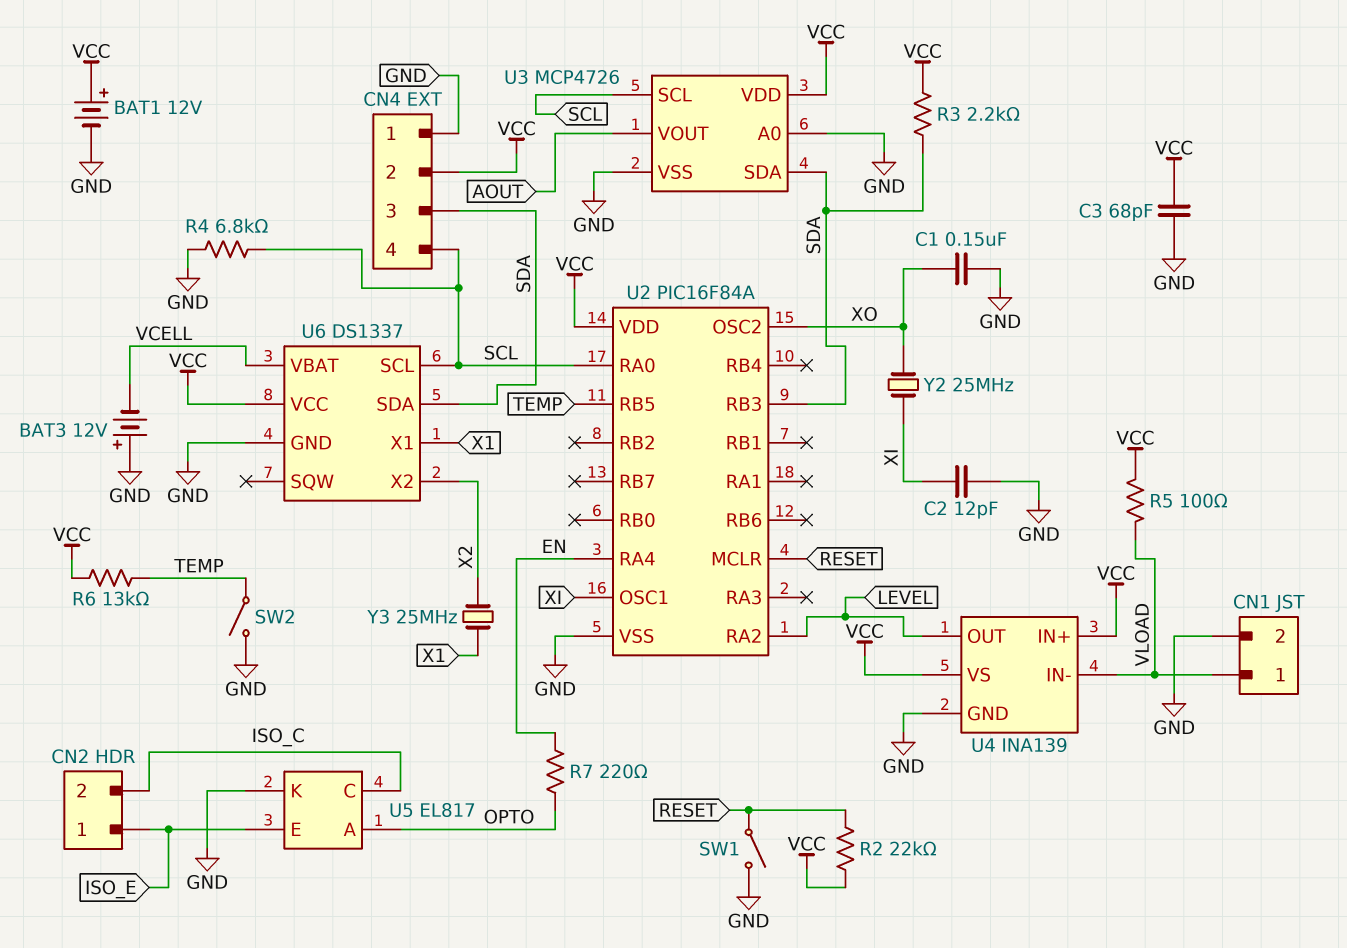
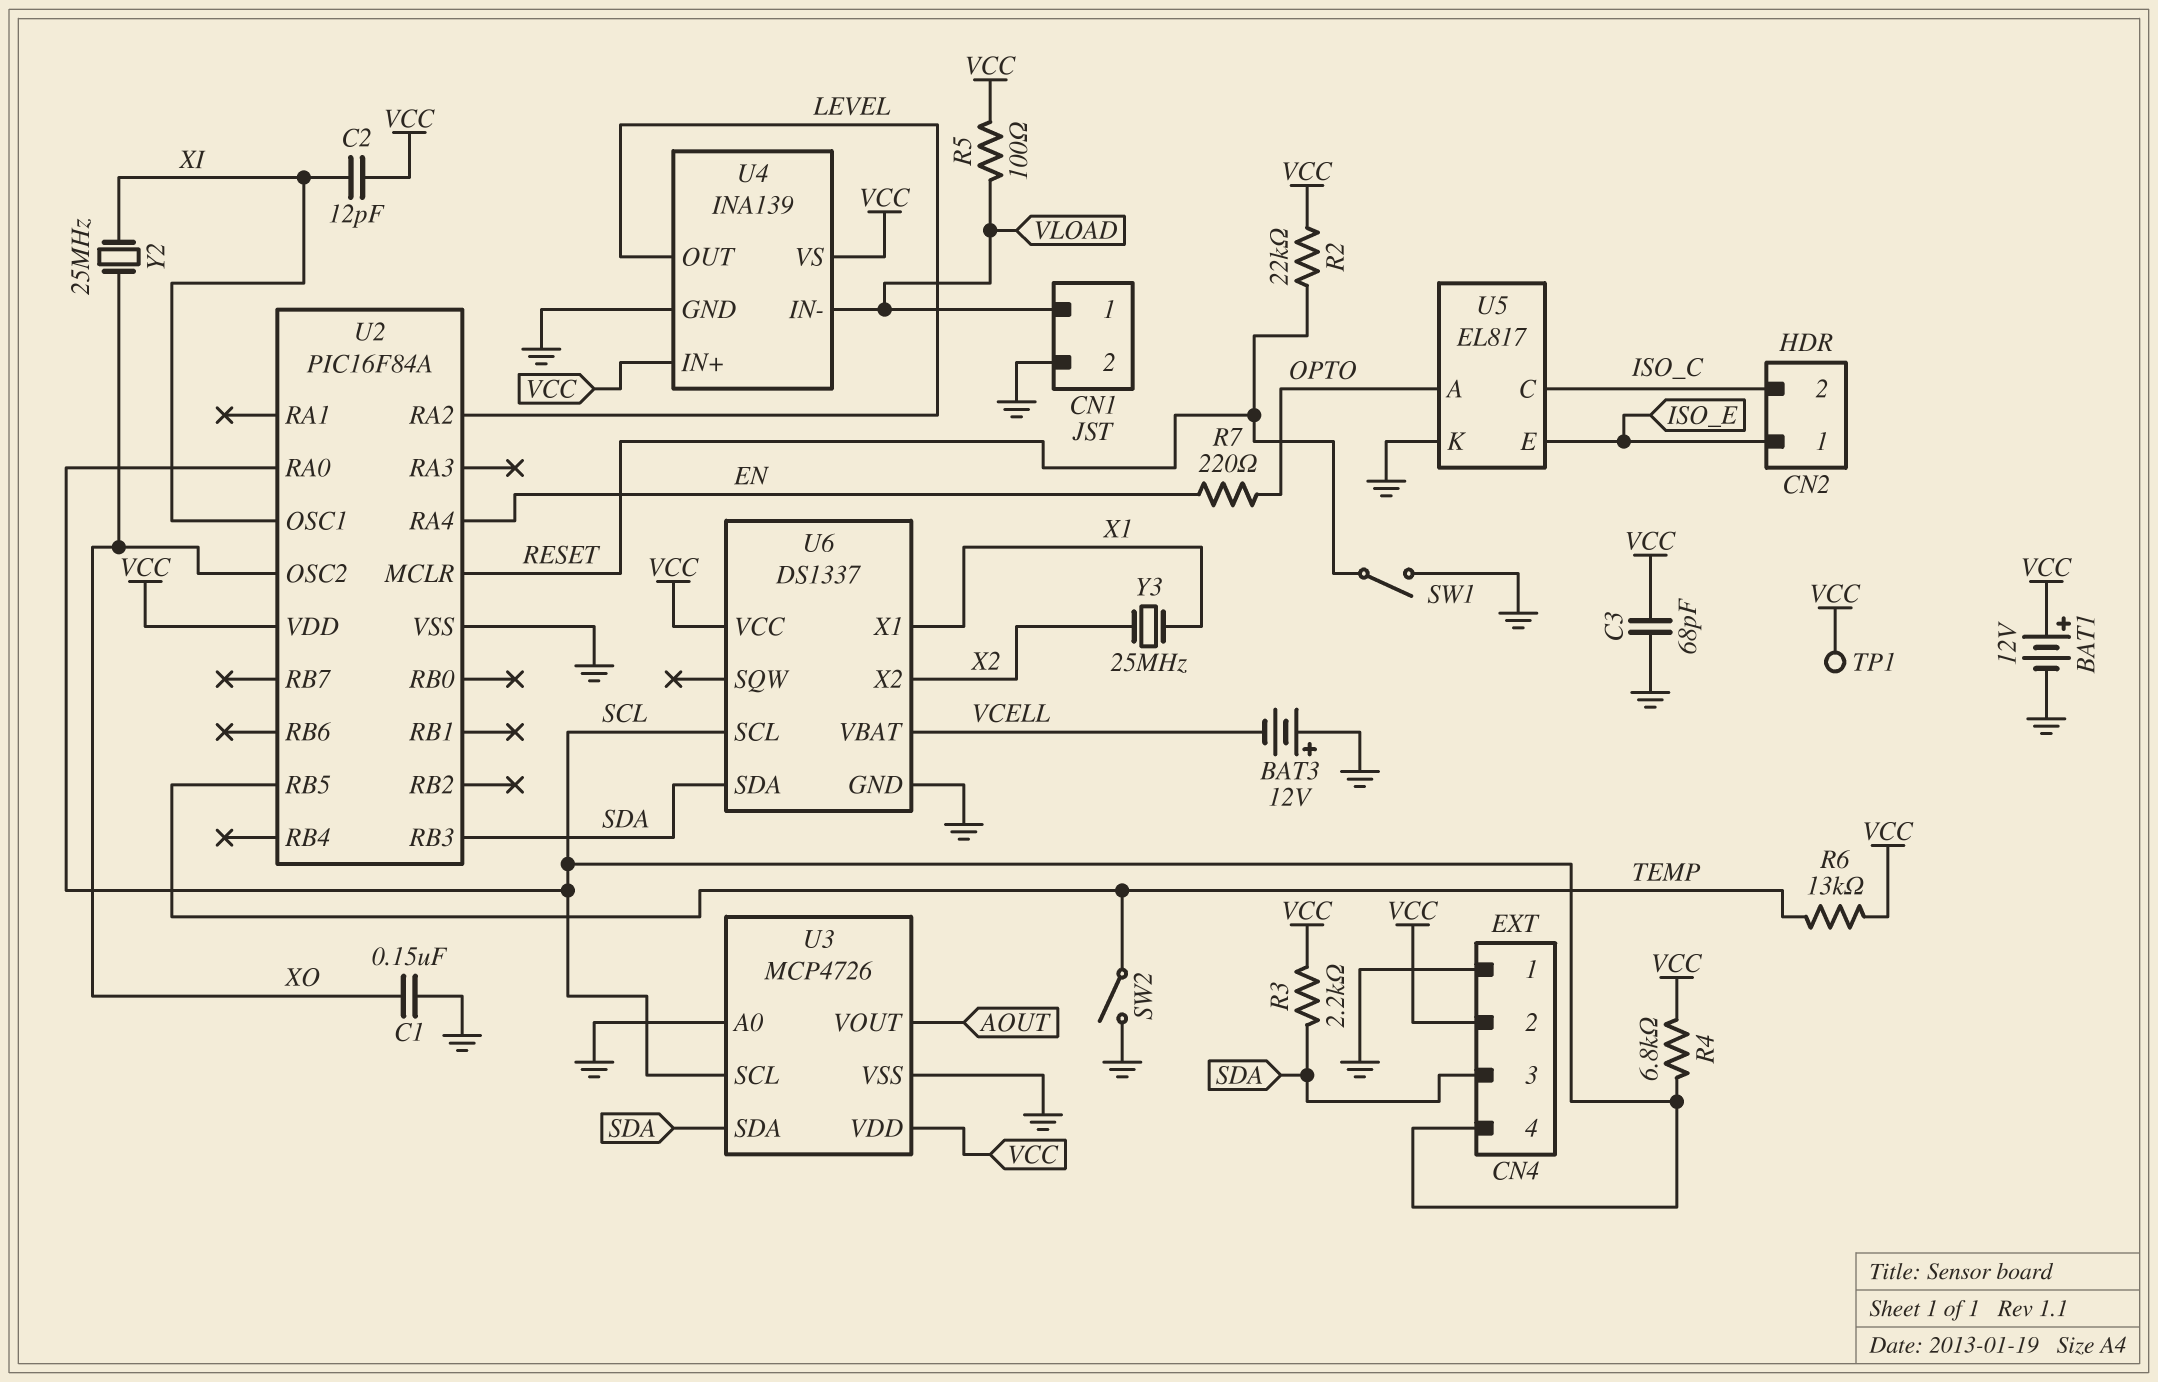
C2: 12pF (GND, XI) -> 12pF (VCC, XI)
R4: 6.8k (GND, SCL) -> 6.8k (SCL, VCC)
TP1: none -> test point (VCC)

